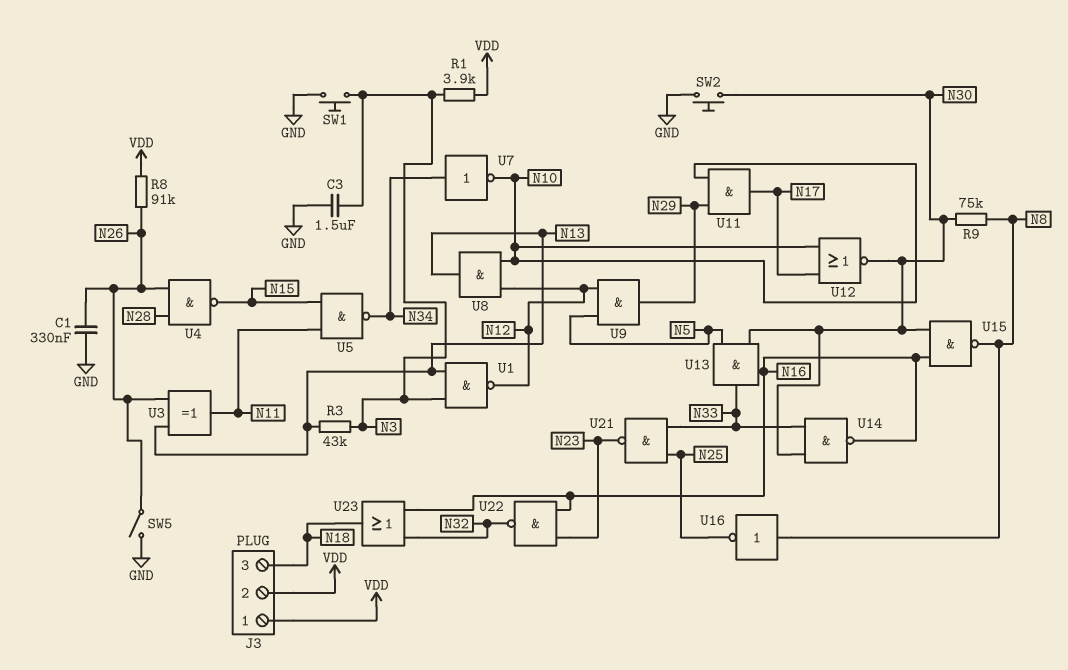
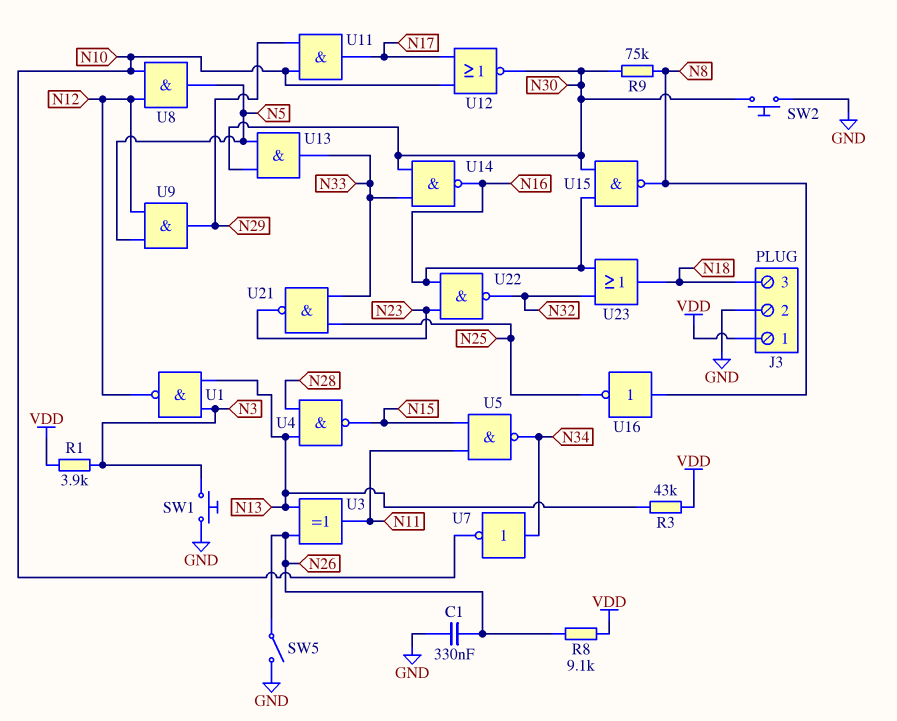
C3: 1.5uF (GND, N3) -> none
J3 pin 2: VDD -> GND
R3: 43k (N3, N13) -> 43k (N13, VDD)
R8: 91k (N26, VDD) -> 9.1k (N26, VDD)
U4: NAND (in N26, in N28, out N15) -> NAND (in N13, in N28, out N15)
U8: AND (in N10, in N12, out N13) -> AND (in N10, in N12, out N5)

